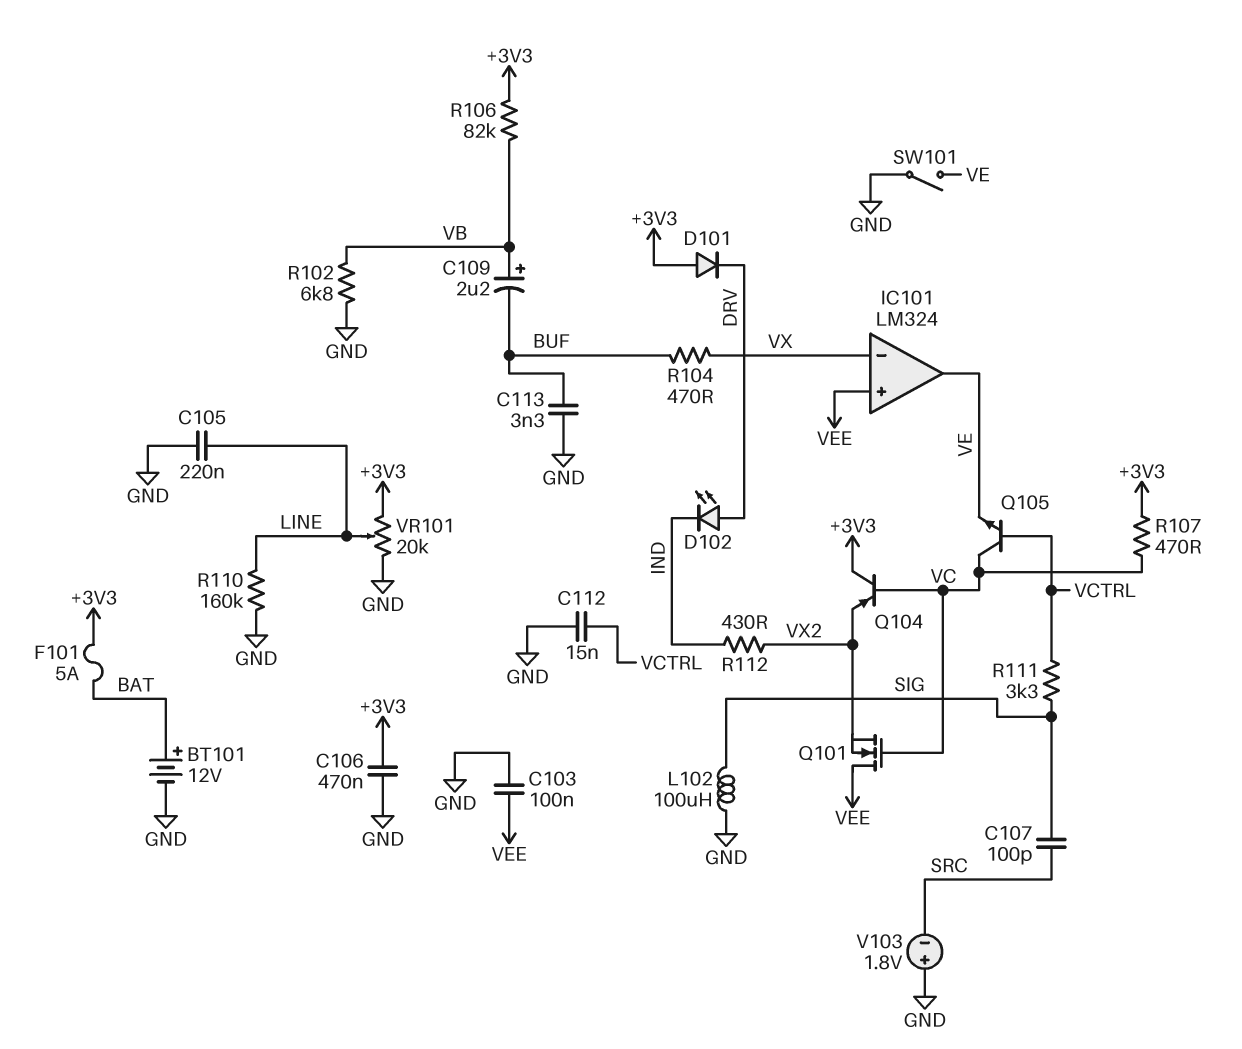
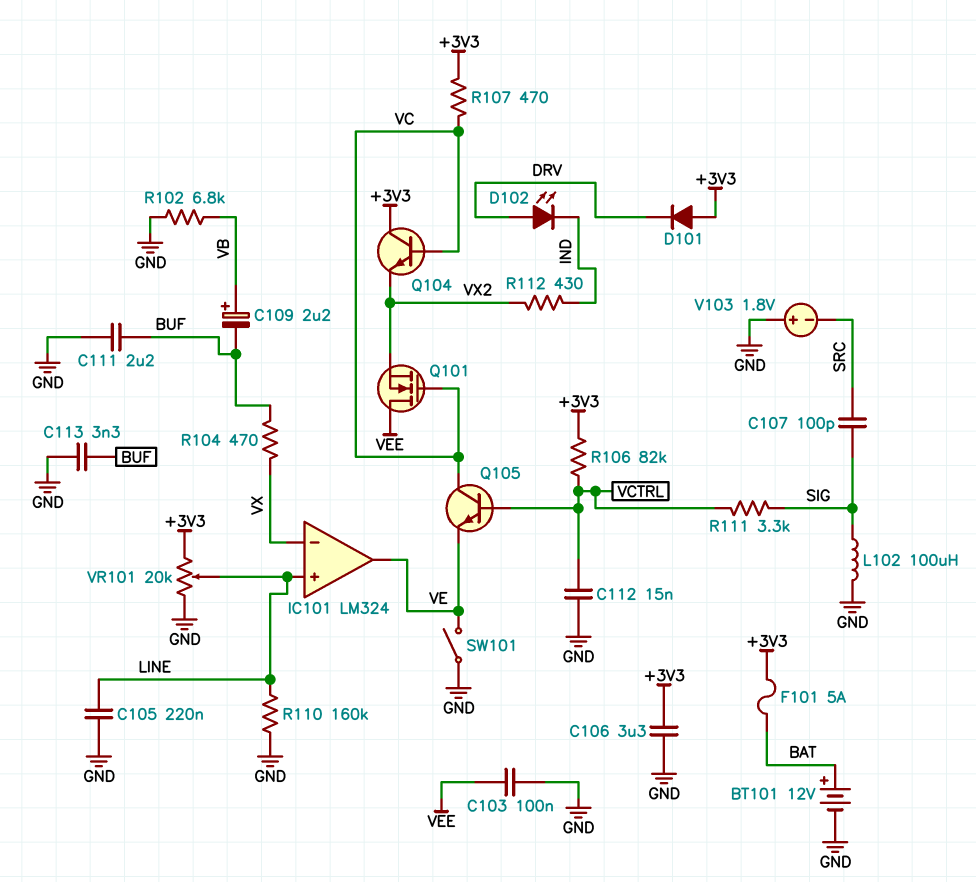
C106: 470nF (+3V3, GND) -> 3.3uF (+3V3, GND)
C111: none -> 2.2uF (BUF, GND)
IC101 pin in+: VEE -> LINE
Q104: PNP (B VC, C +3V3, E VX2) -> NPN (B VC, C +3V3, E VX2)
R106: 82k (+3V3, VB) -> 82k (+3V3, VCTRL)

